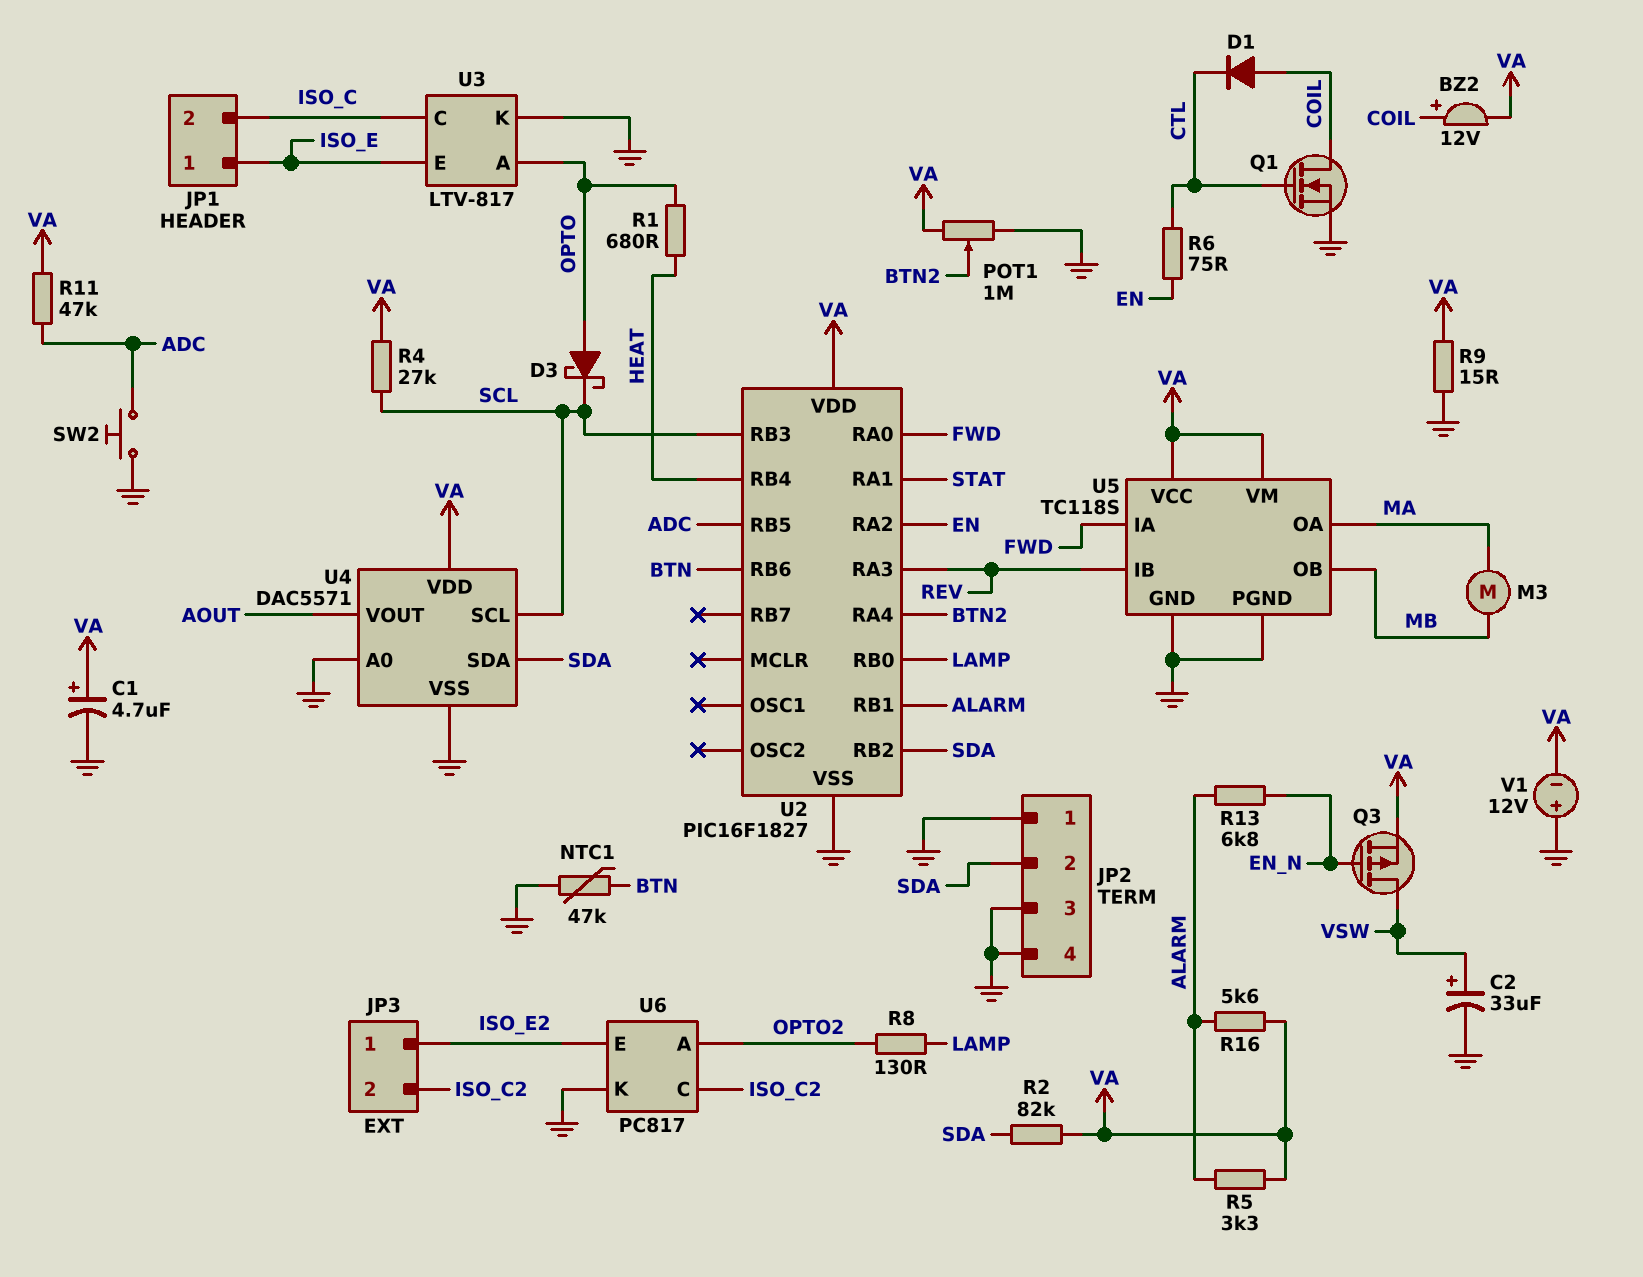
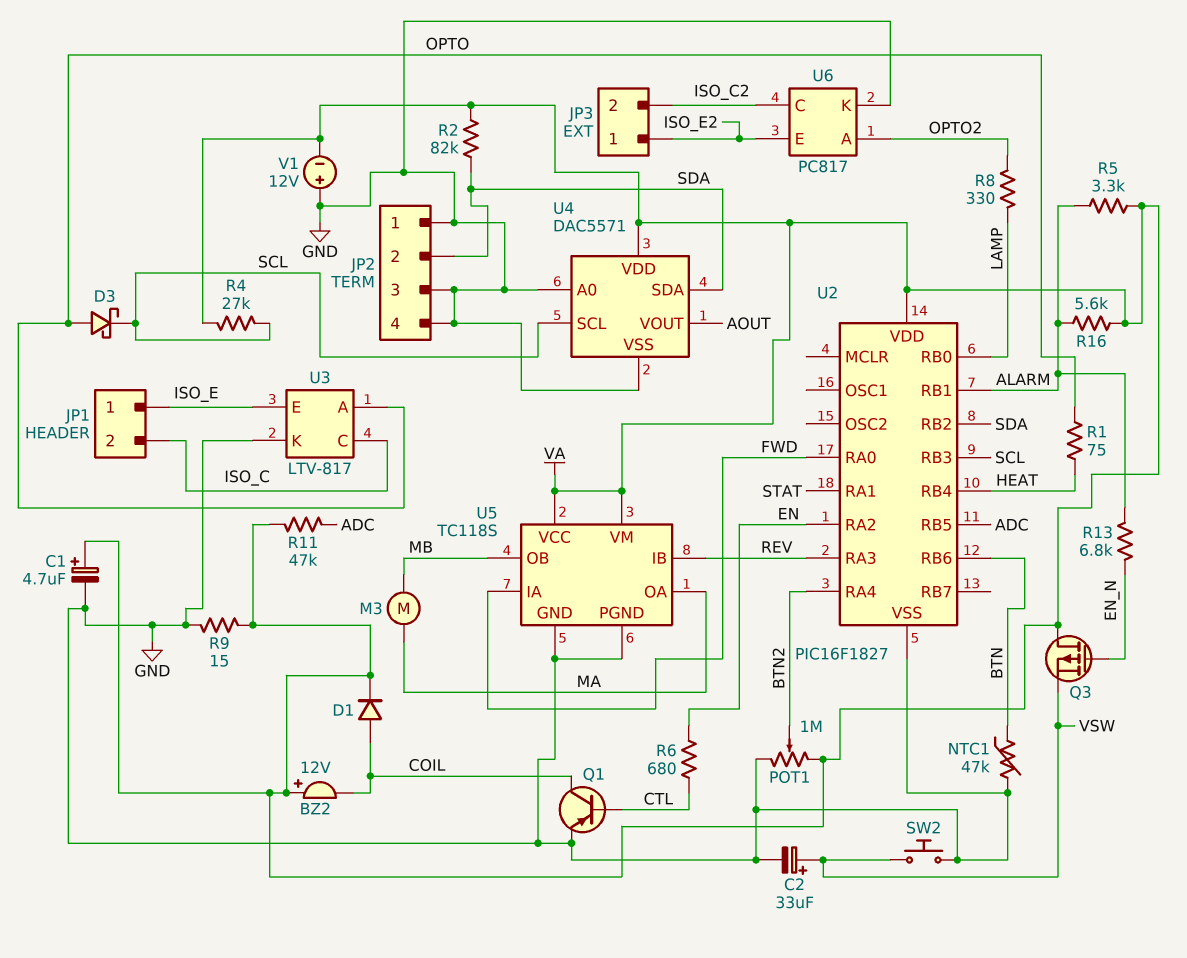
BZ2: buzzer 12V (plus COIL, minus VA) -> buzzer 12V (plus VA, minus COIL)
D1: diode (A COIL, K CTL) -> diode (A COIL, K VA)
Q1: NMOS (G CTL, D COIL, S GND) -> PNP (B CTL, C COIL, E GND)
Q3: PMOS (G EN_N, D VSW, S VA) -> PMOS (G EN_N, D VA, S VSW)
R1: 680 (HEAT, OPTO) -> 75 (HEAT, OPTO)
R6: 75 (CTL, EN) -> 680 (CTL, EN)
R8: 130 (LAMP, OPTO2) -> 330 (LAMP, OPTO2)
SW2: button (ADC, GND) -> button (GND, VSW)

